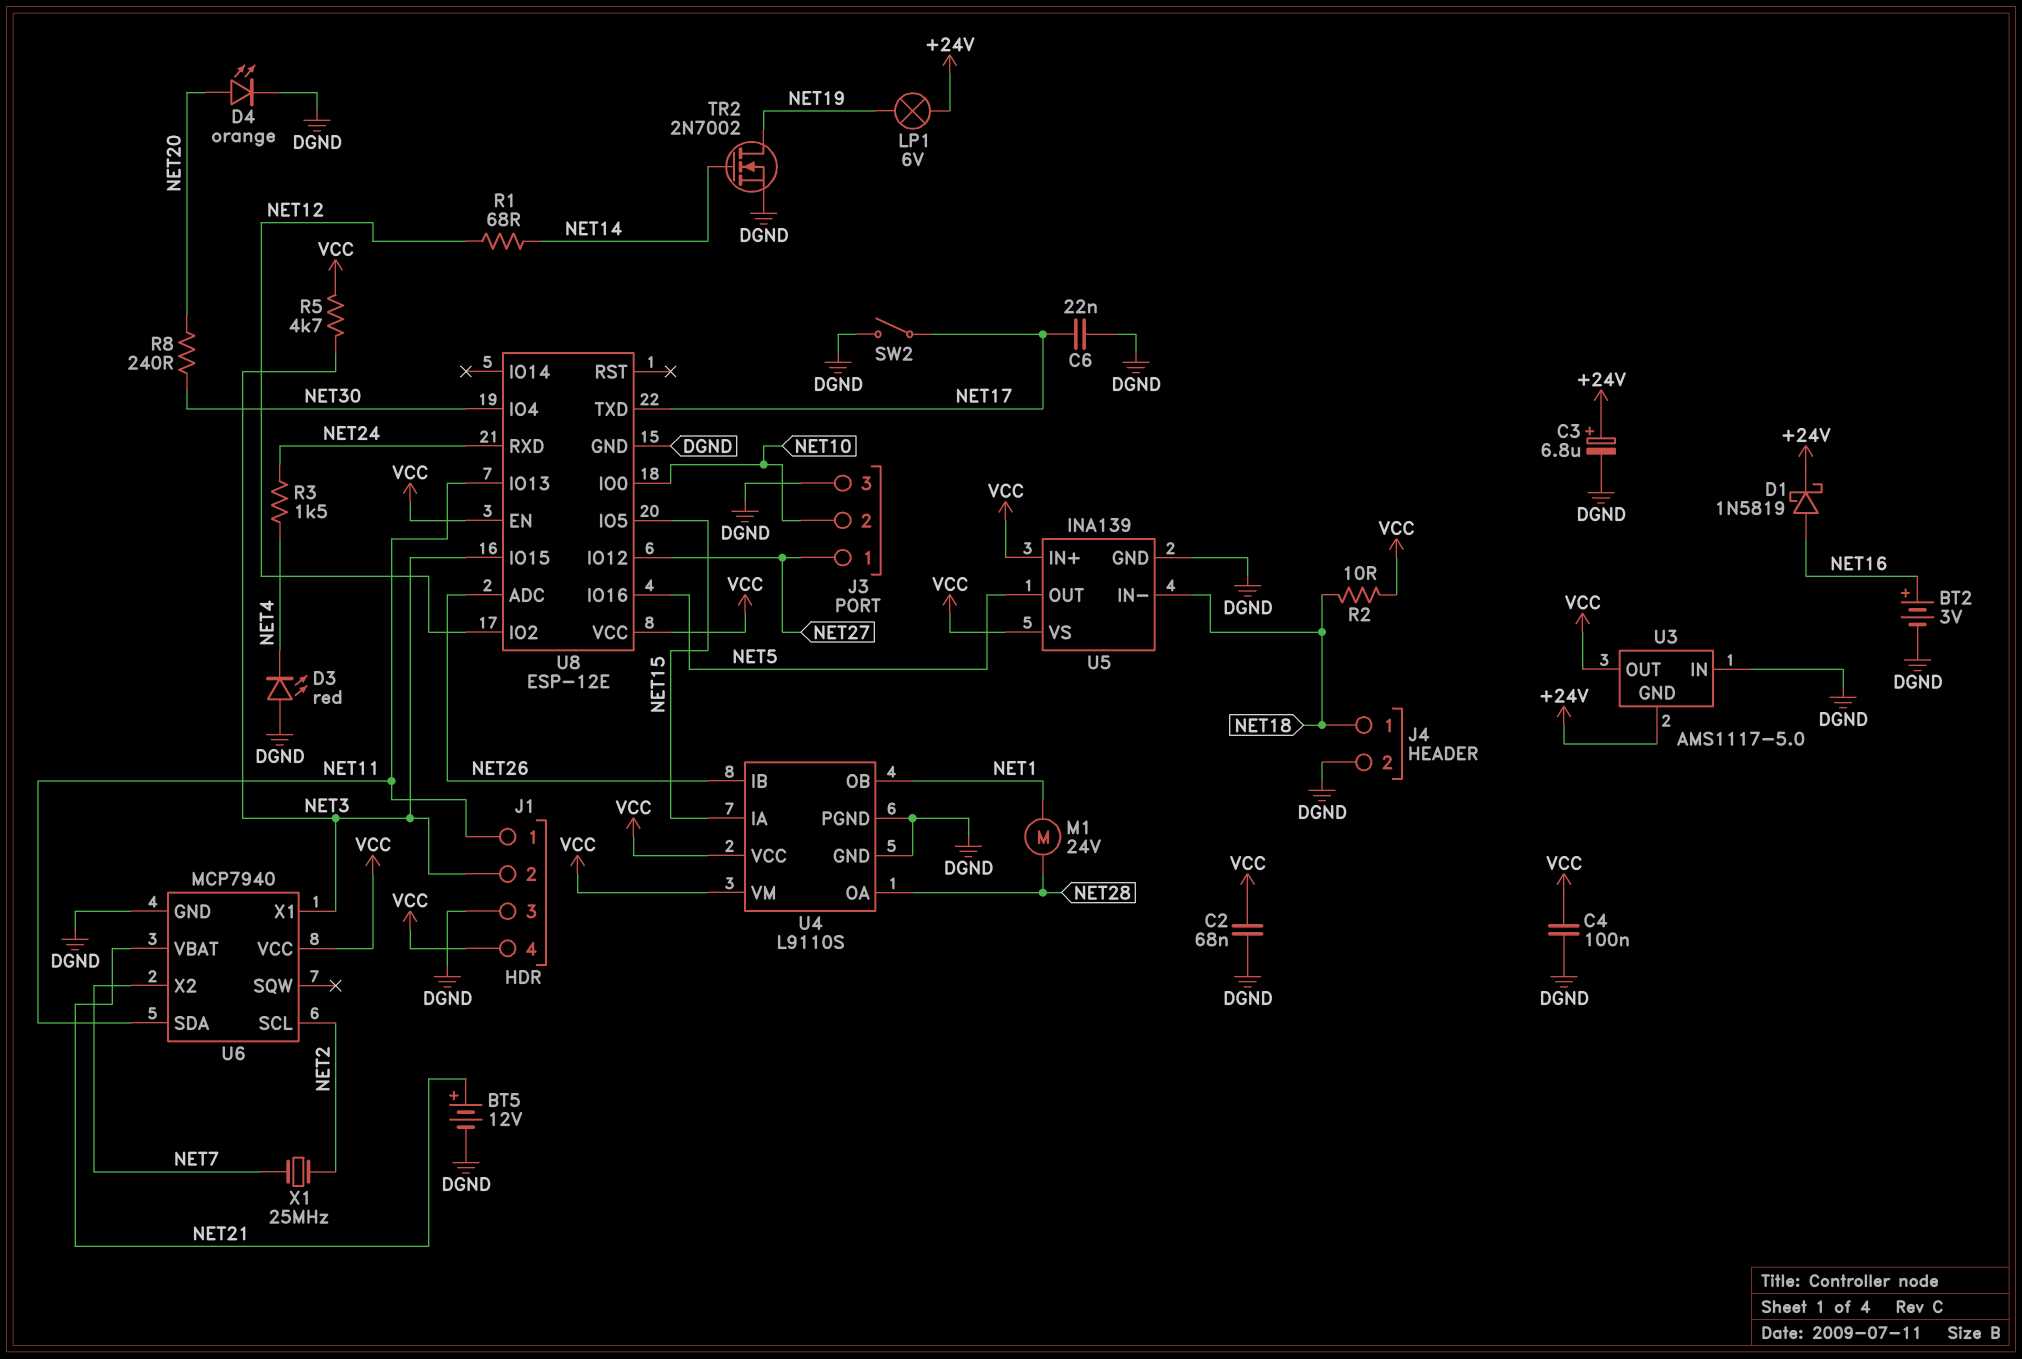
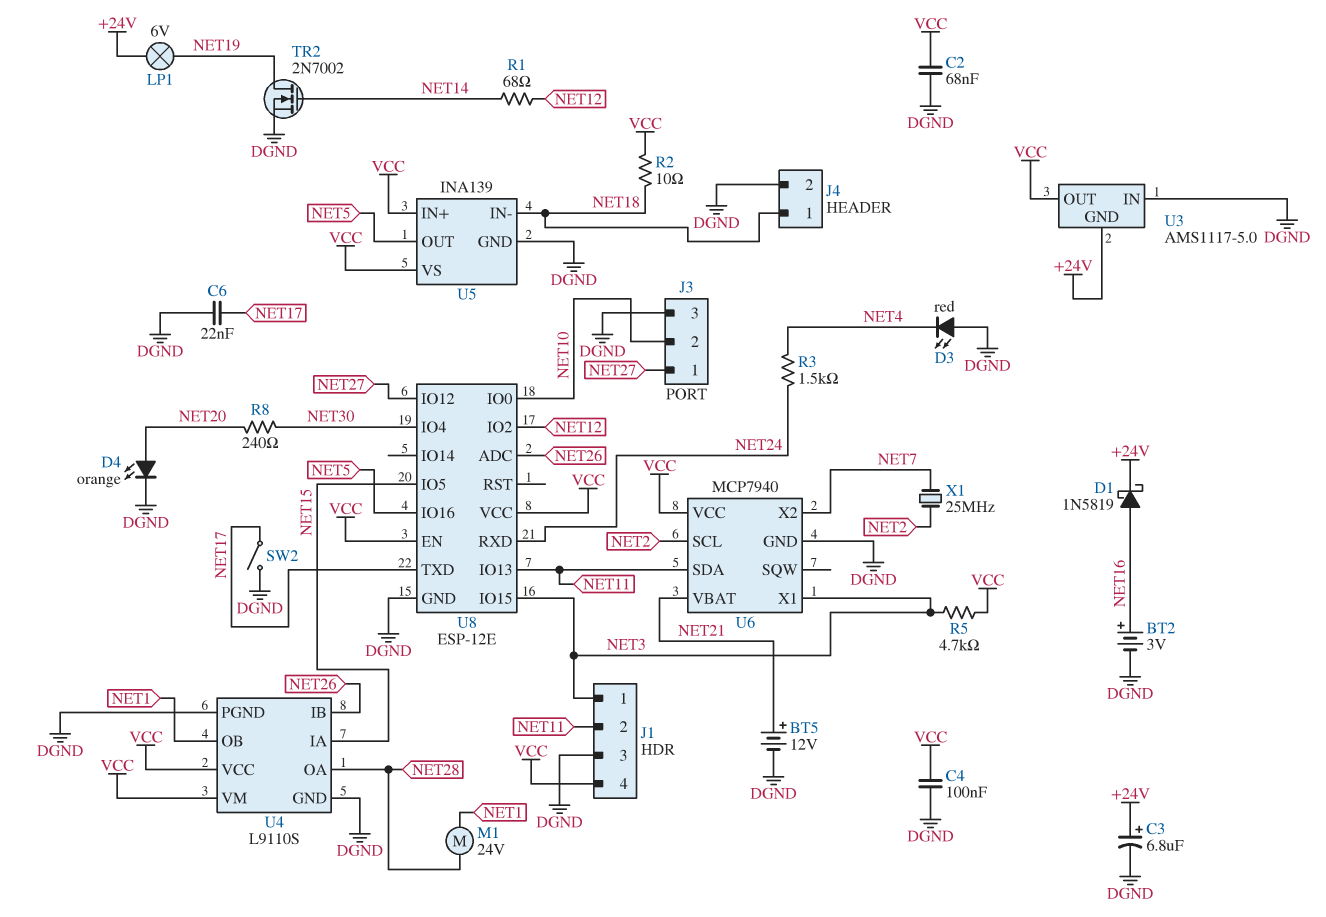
J1 pin 1: NET11 -> NET3
J1 pin 2: NET3 -> NET11

